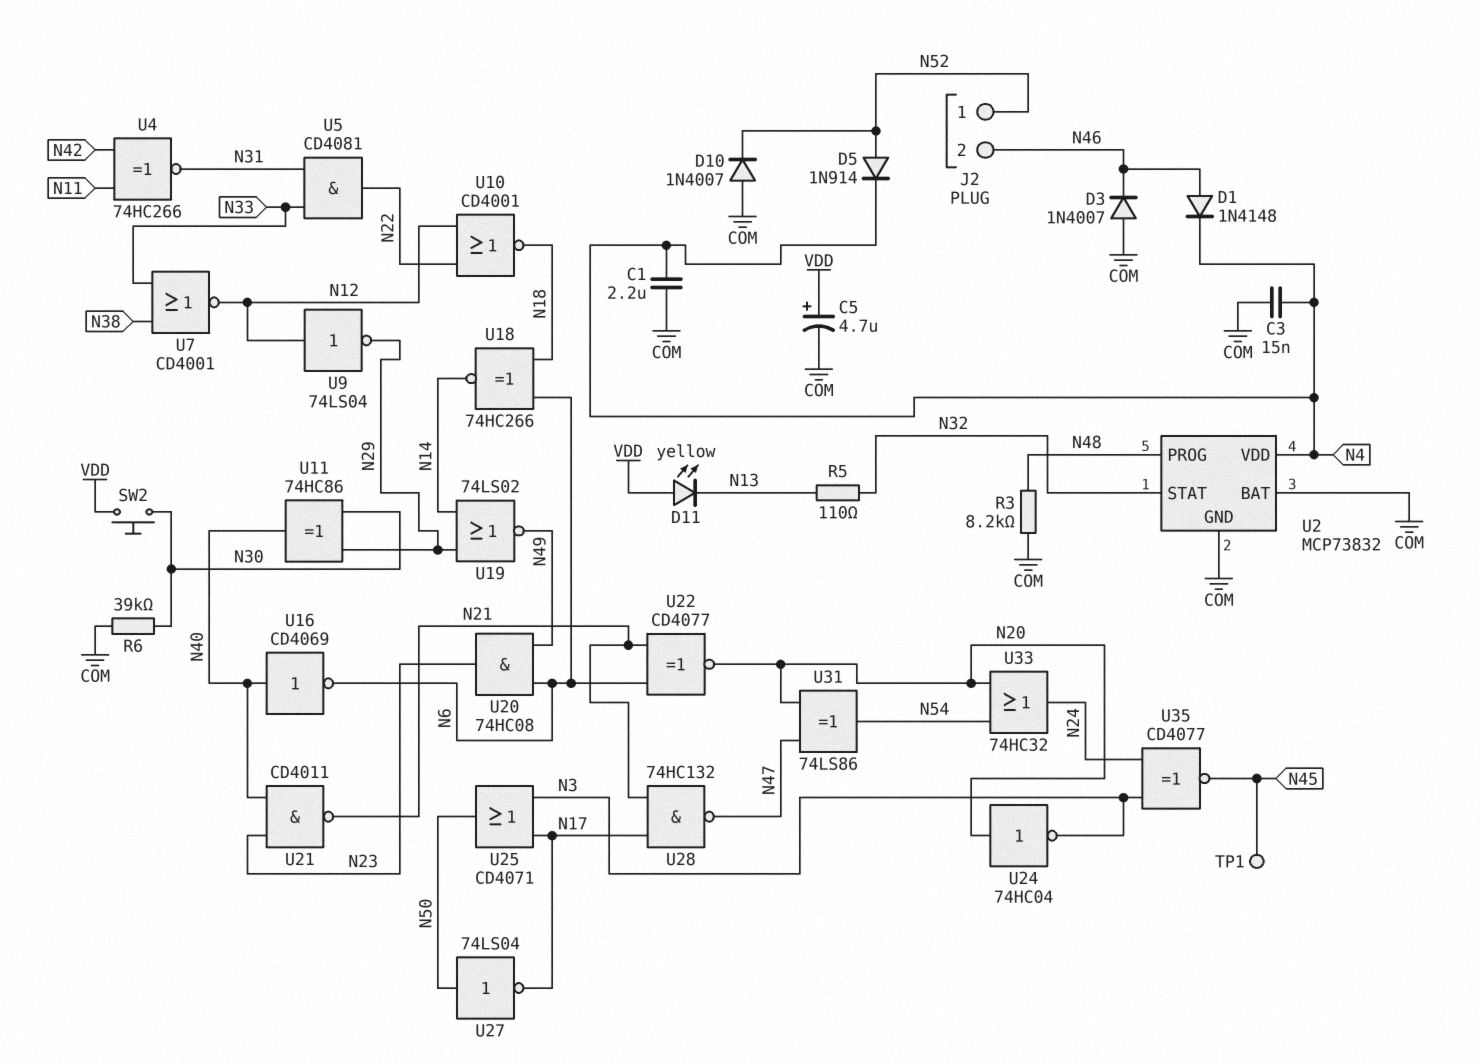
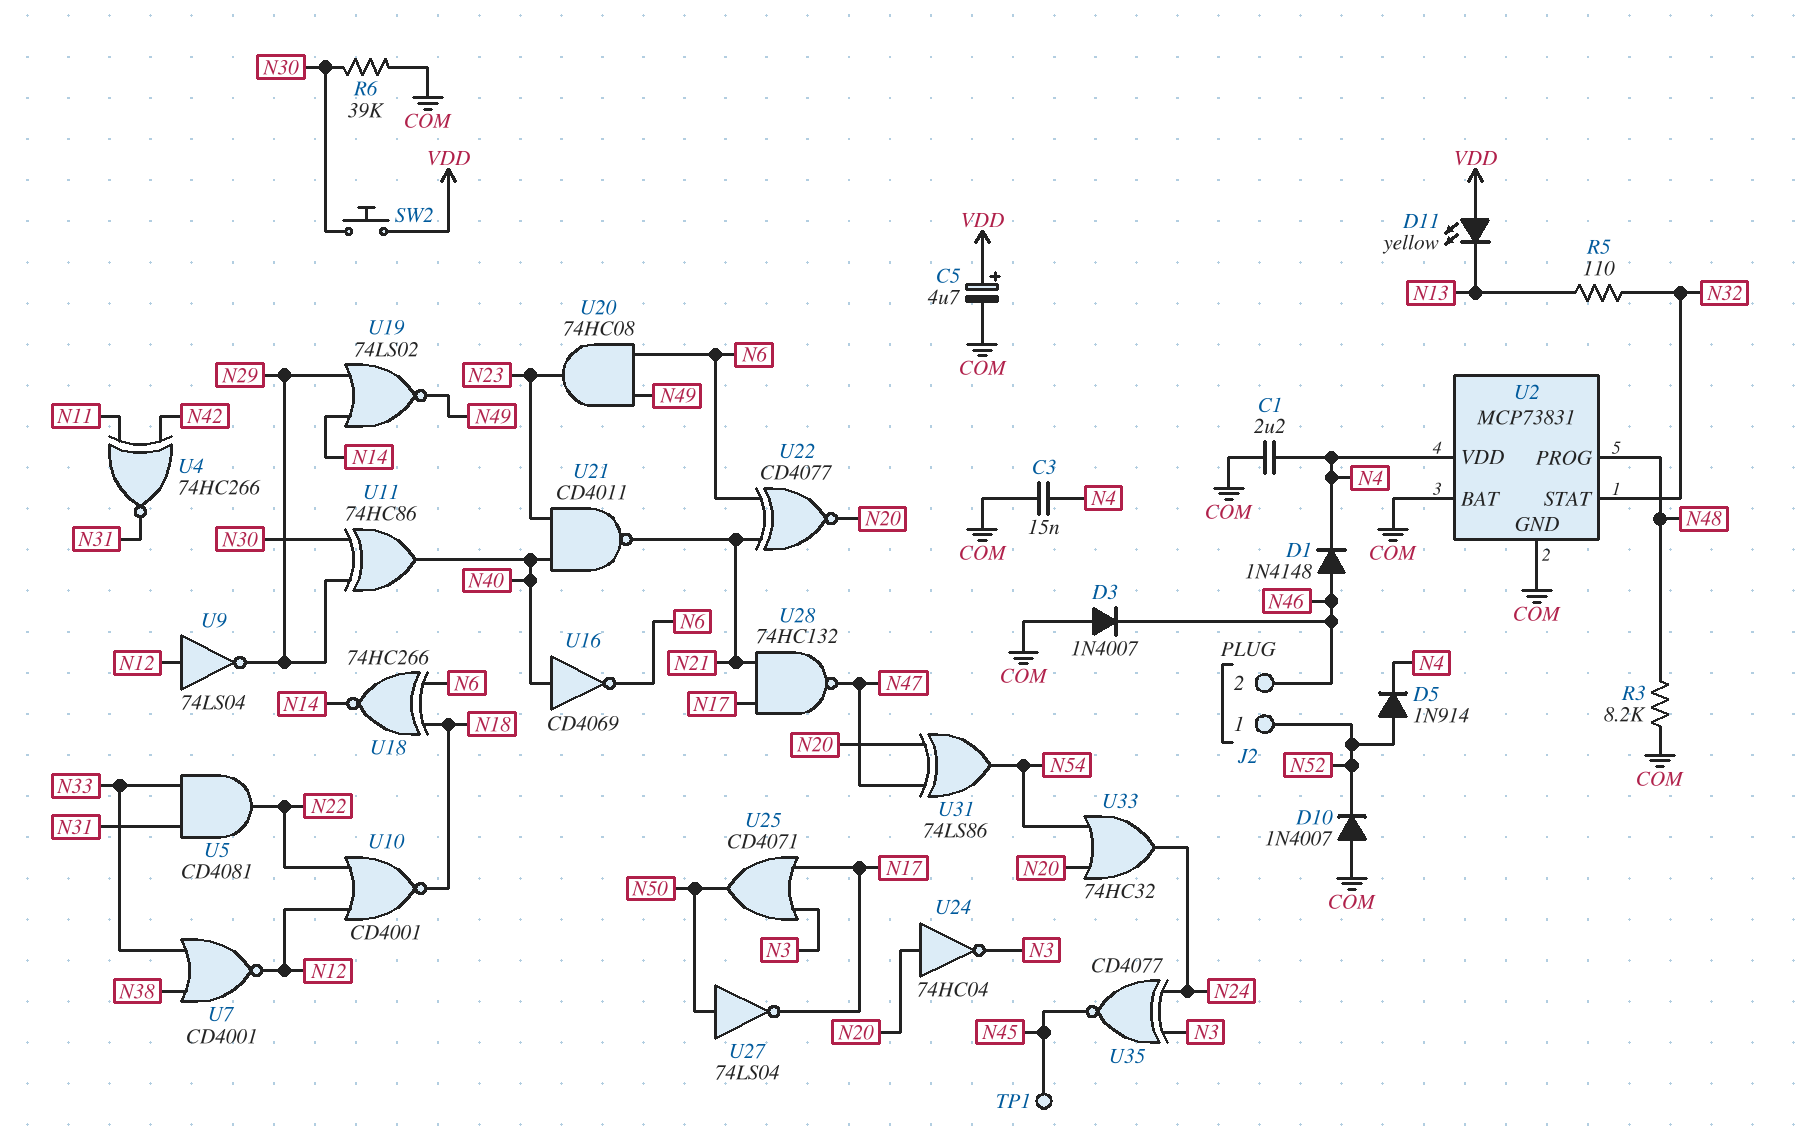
U2: MCP73832 -> MCP73831

